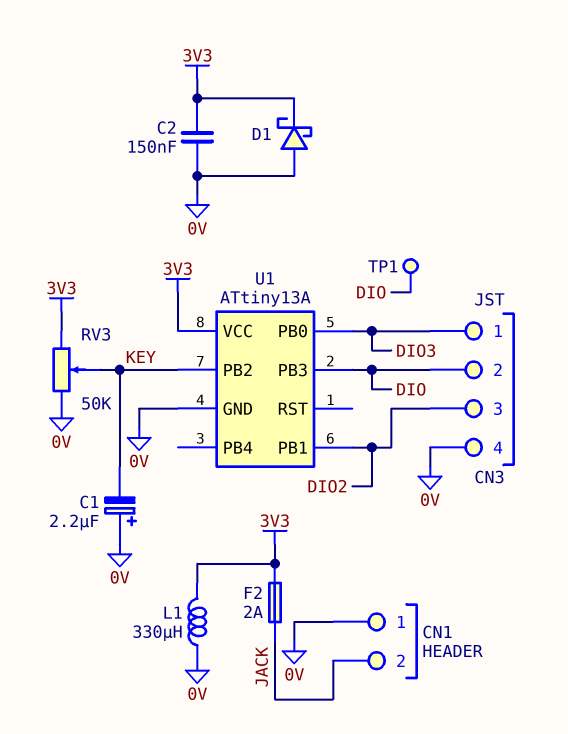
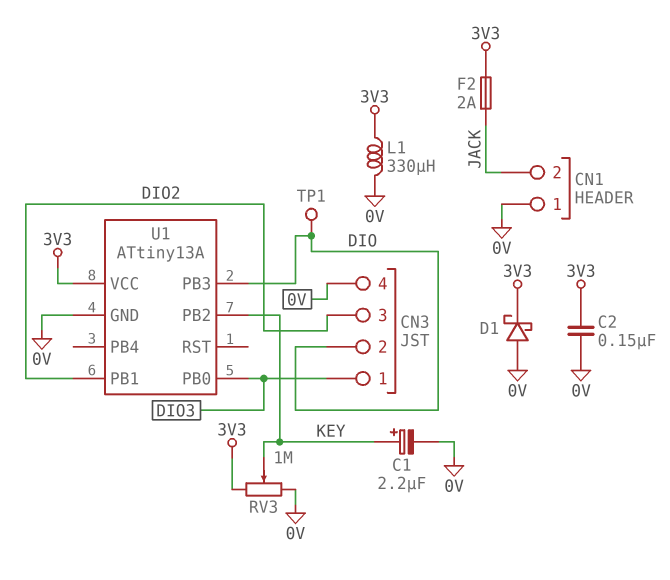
C1: 2.2uF (plus 0V, minus KEY) -> 2.2uF (plus KEY, minus 0V)
RV3: 50k (0V, 3V3, wiper KEY) -> 1M (0V, 3V3, wiper KEY)

